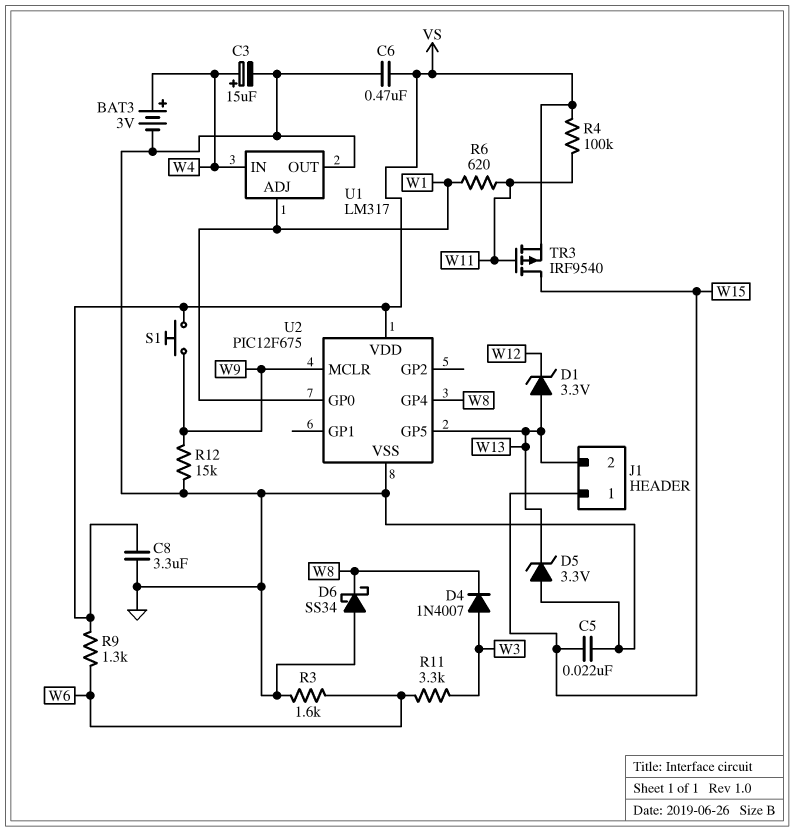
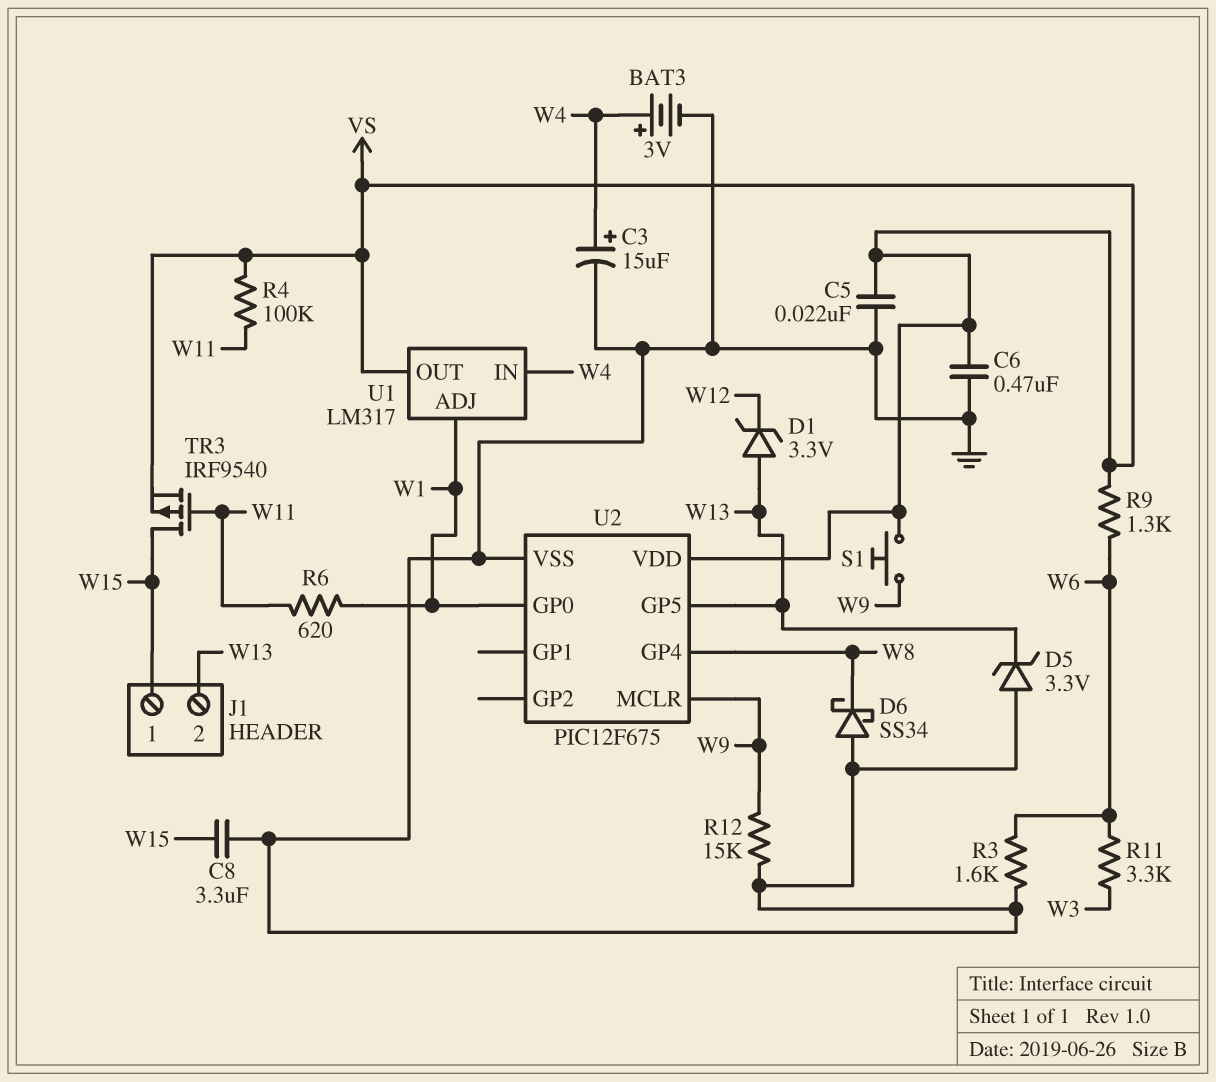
C5: 22nF (GND, W15) -> 22nF (GND, VS)
C8: 3.3uF (GND, VS) -> 3.3uF (GND, W15)
D4: diode 1N4007 (A W3, K W8) -> none
U1 pin OUT: GND -> VS

